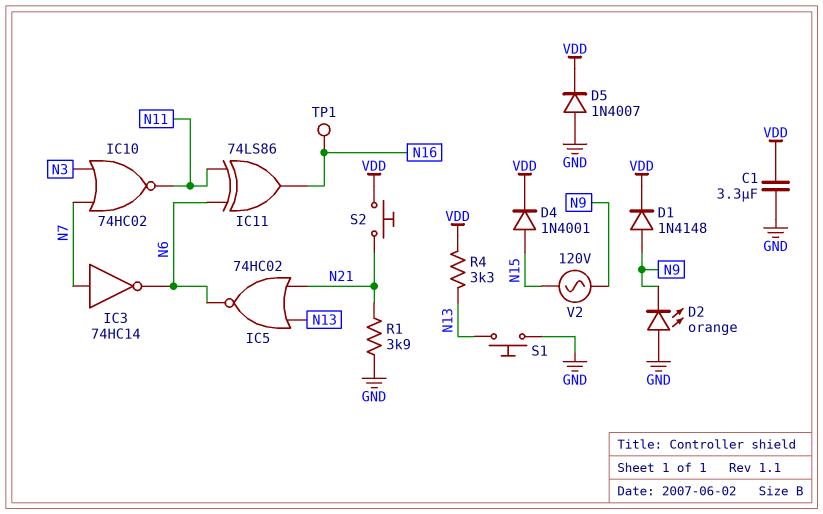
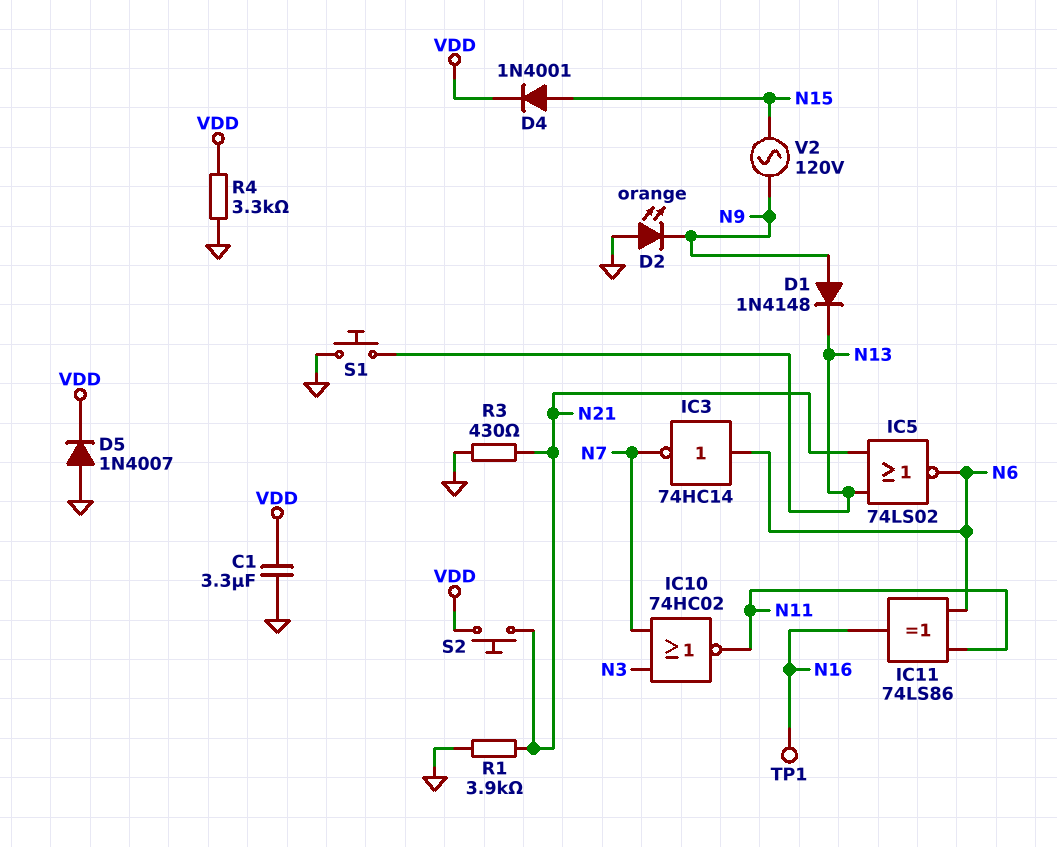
D1: diode 1N4148 (A N9, K VDD) -> diode 1N4148 (A N9, K N13)
IC3: NOT 74HC14 (in N7, out N6) -> NOT 74HC14 (in N6, out N7)
IC5: NOR 74HC02 (in N13, in N21, out N6) -> NOR 74LS02 (in N13, in N21, out N6)
R3: none -> 430 (GND, N21)
R4: 3.3k (N13, VDD) -> 3.3k (GND, VDD)

